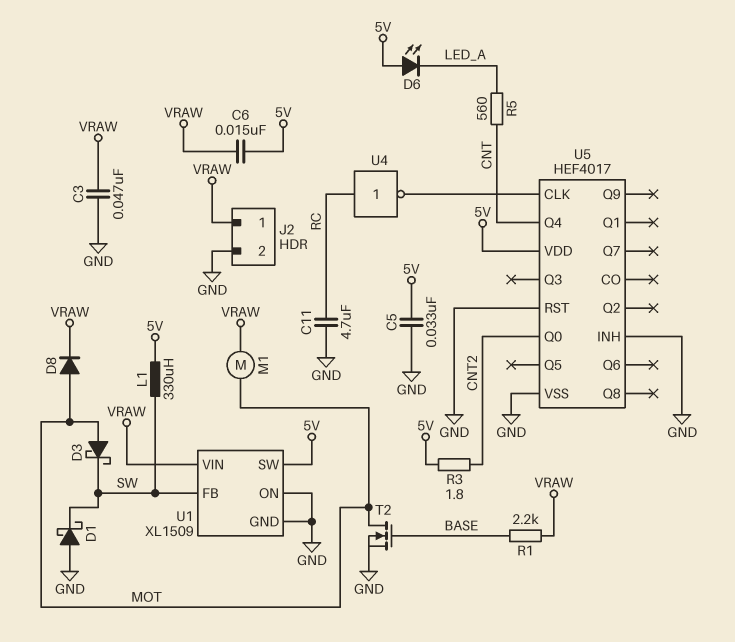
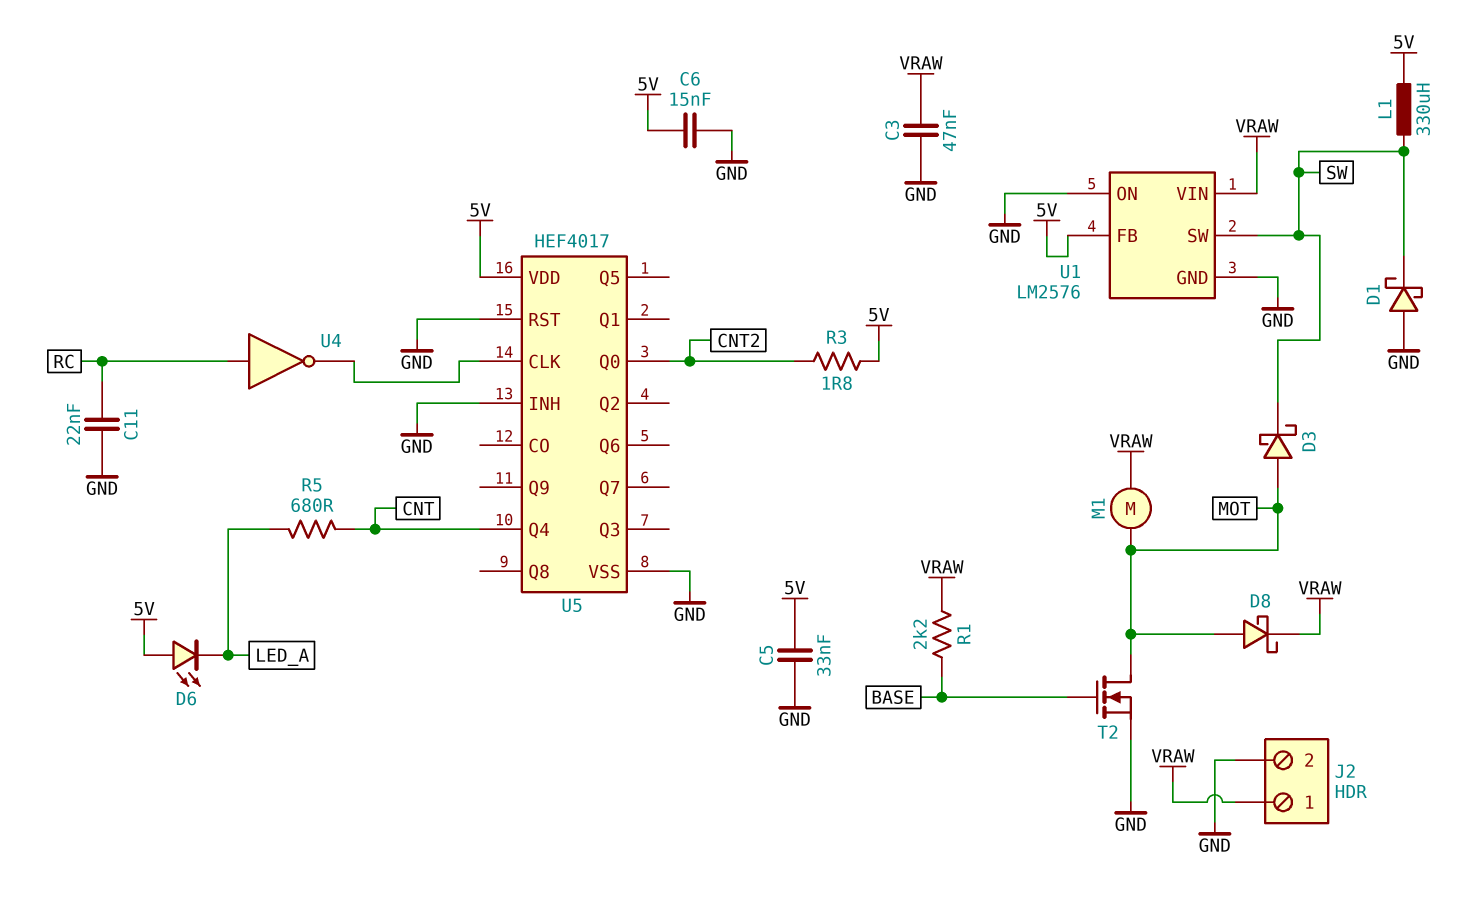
C6: 15nF (5V, VRAW) -> 15nF (5V, GND)
C11: 4.7uF (GND, RC) -> 22nF (GND, RC)
D8: diode (A MOT, K VRAW) -> schottky (A MOT, K VRAW)
R5: 560 (CNT, LED_A) -> 680 (CNT, LED_A)
U1: XL1509 -> LM2576
U1 pin FB: SW -> 5V
U1 pin SW: 5V -> SW

